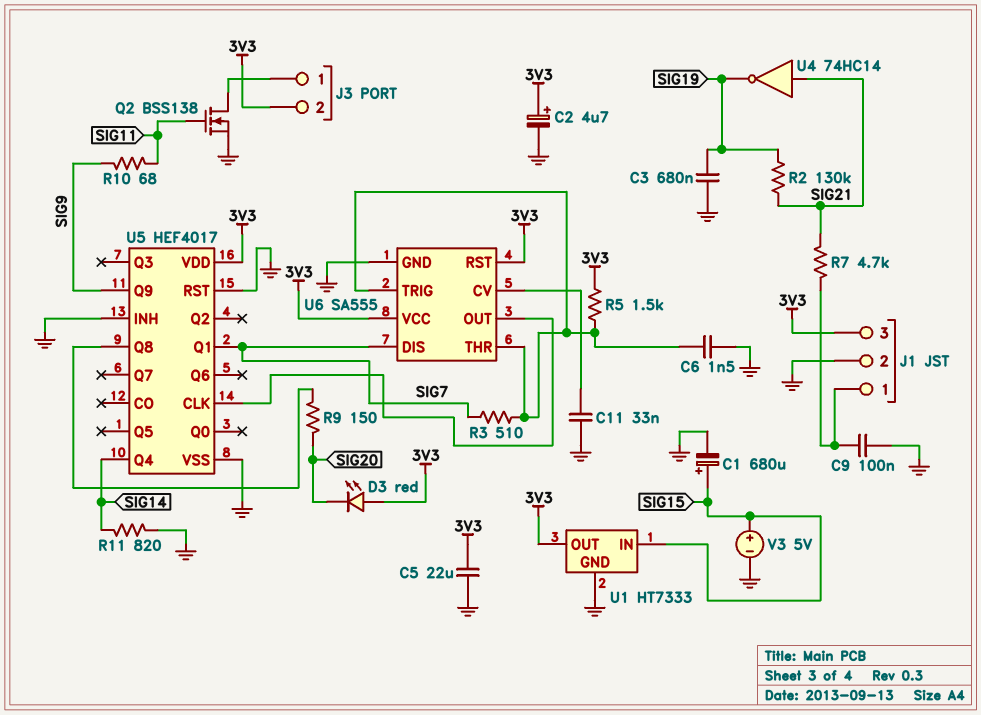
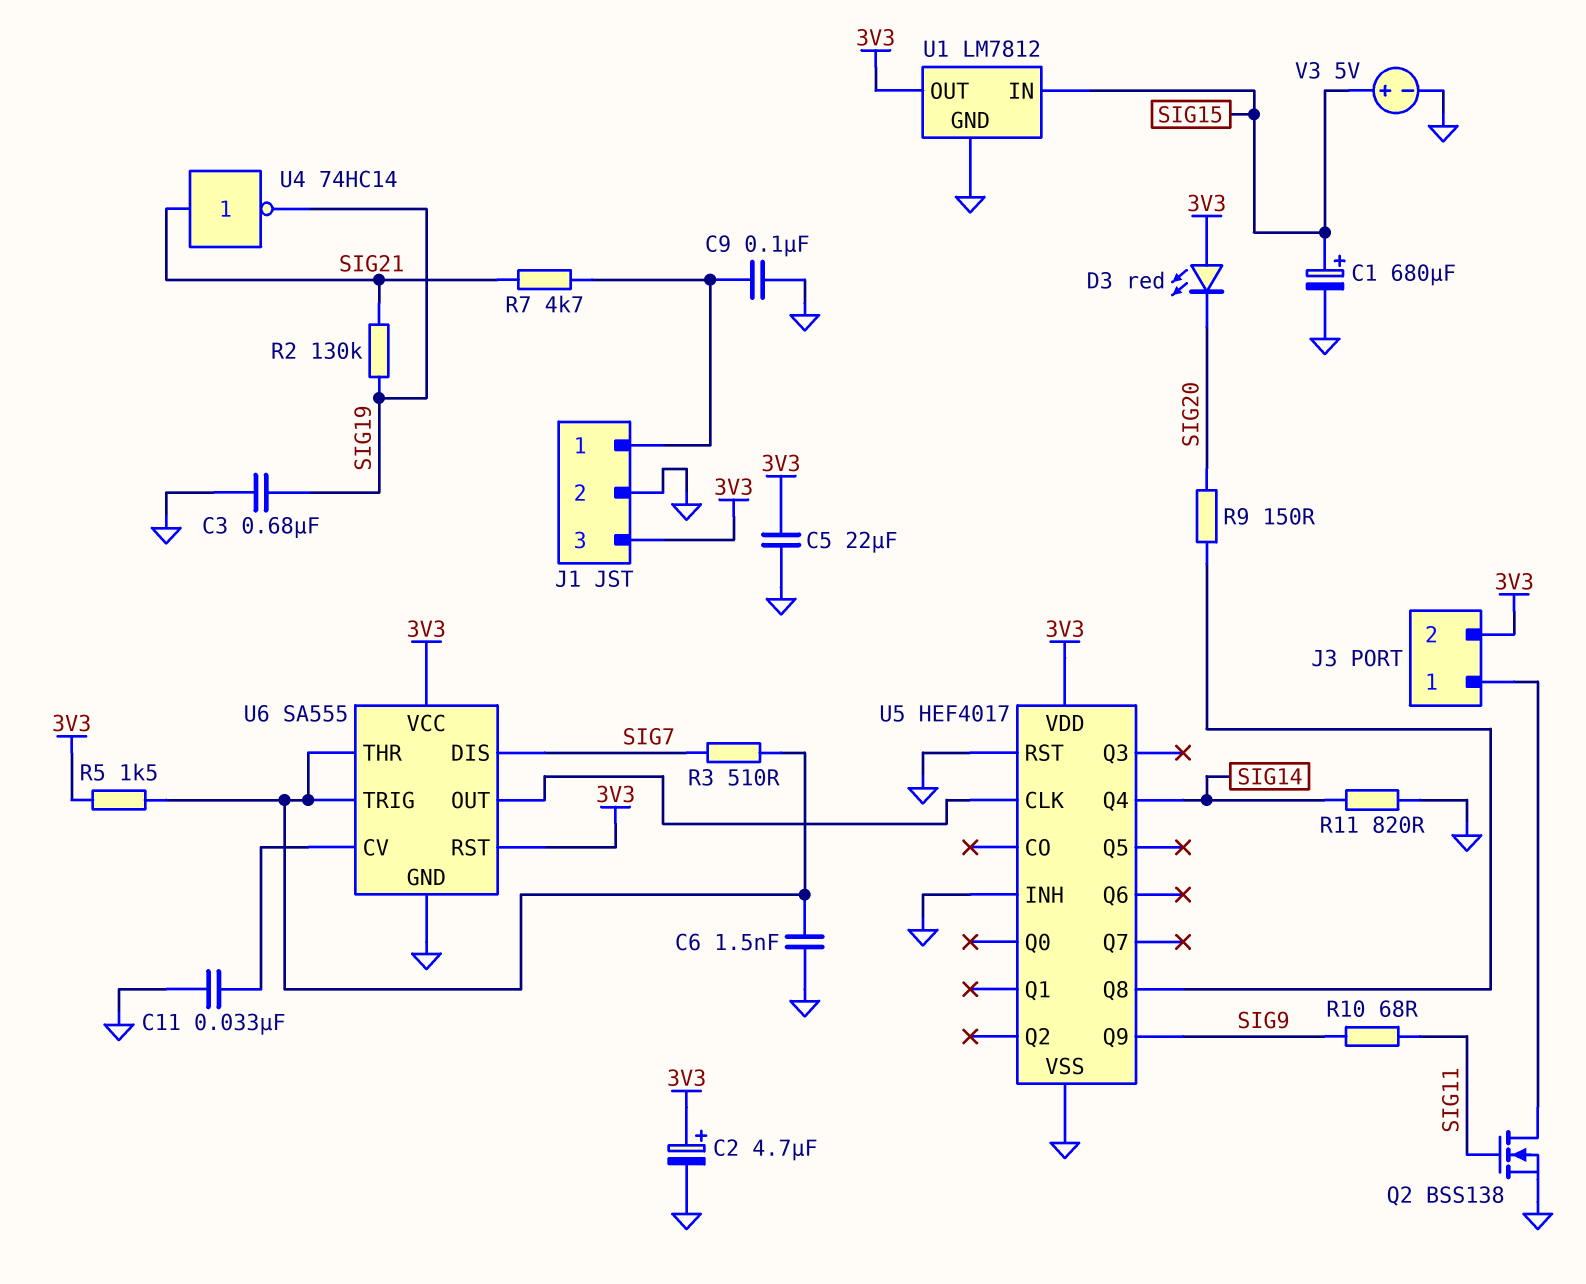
U1: HT7333 -> LM7812
U5 pin Q1: SIG7 -> none

